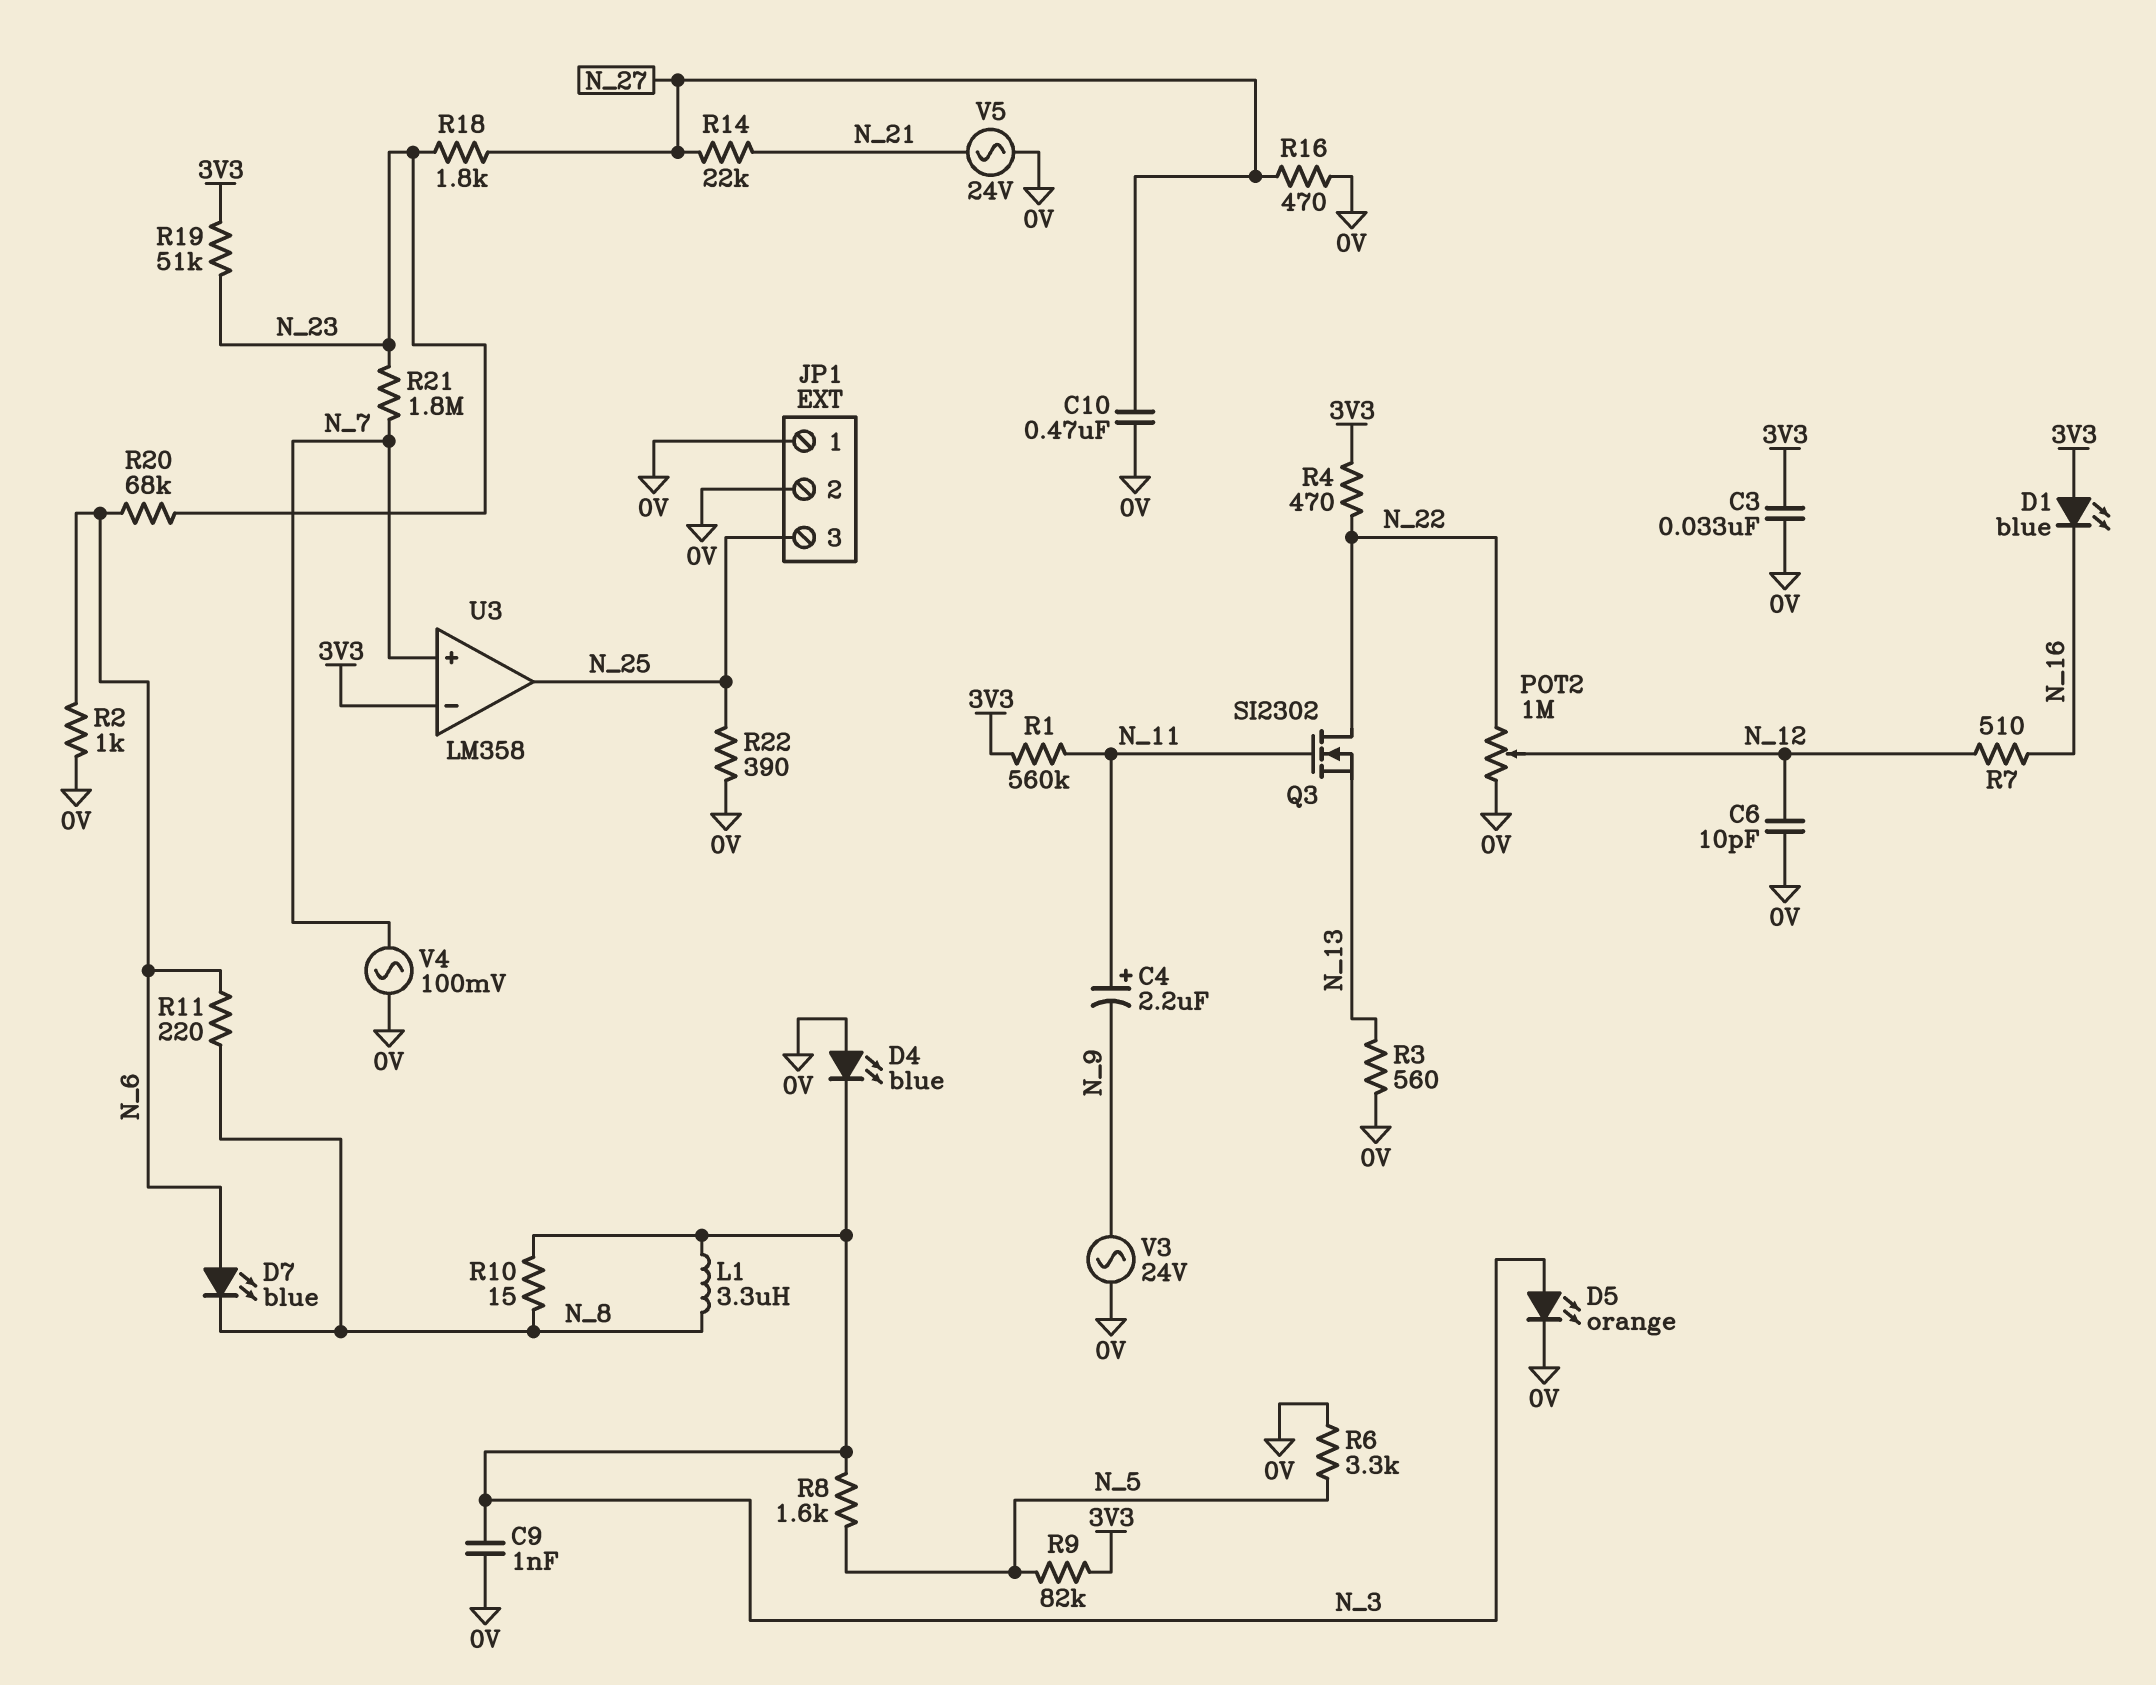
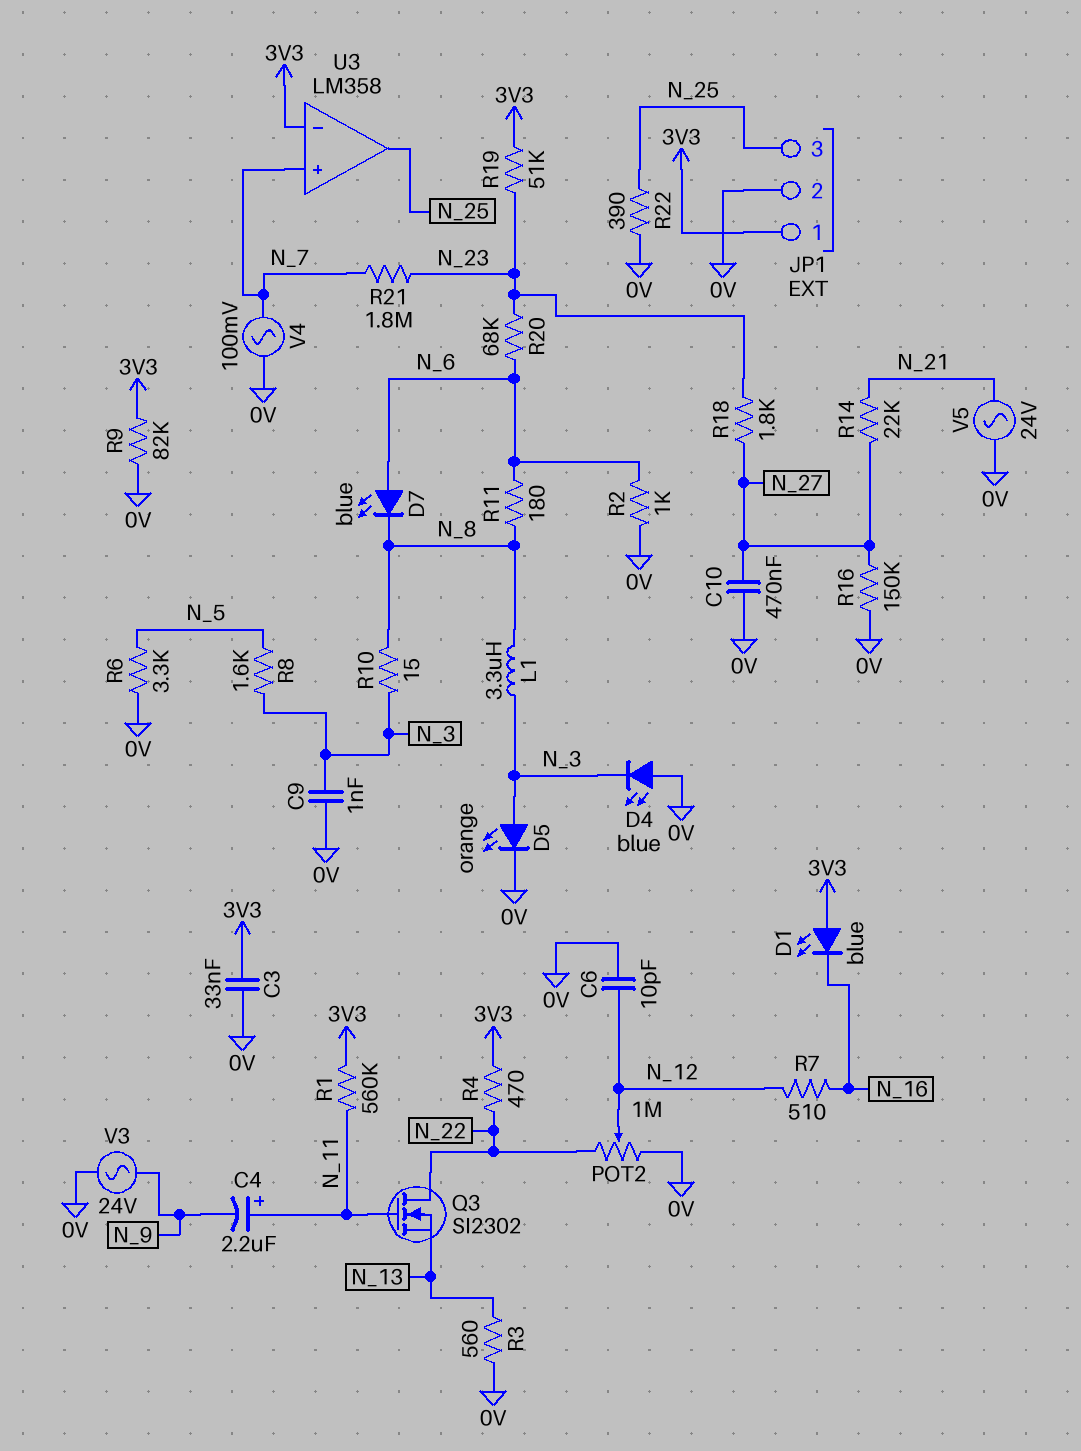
JP1 pin 1: 0V -> 3V3
R9: 82k (3V3, N_5) -> 82k (0V, 3V3)
R11: 220 (N_6, N_8) -> 180 (N_6, N_8)
R16: 470 (0V, N_27) -> 150k (0V, N_27)

